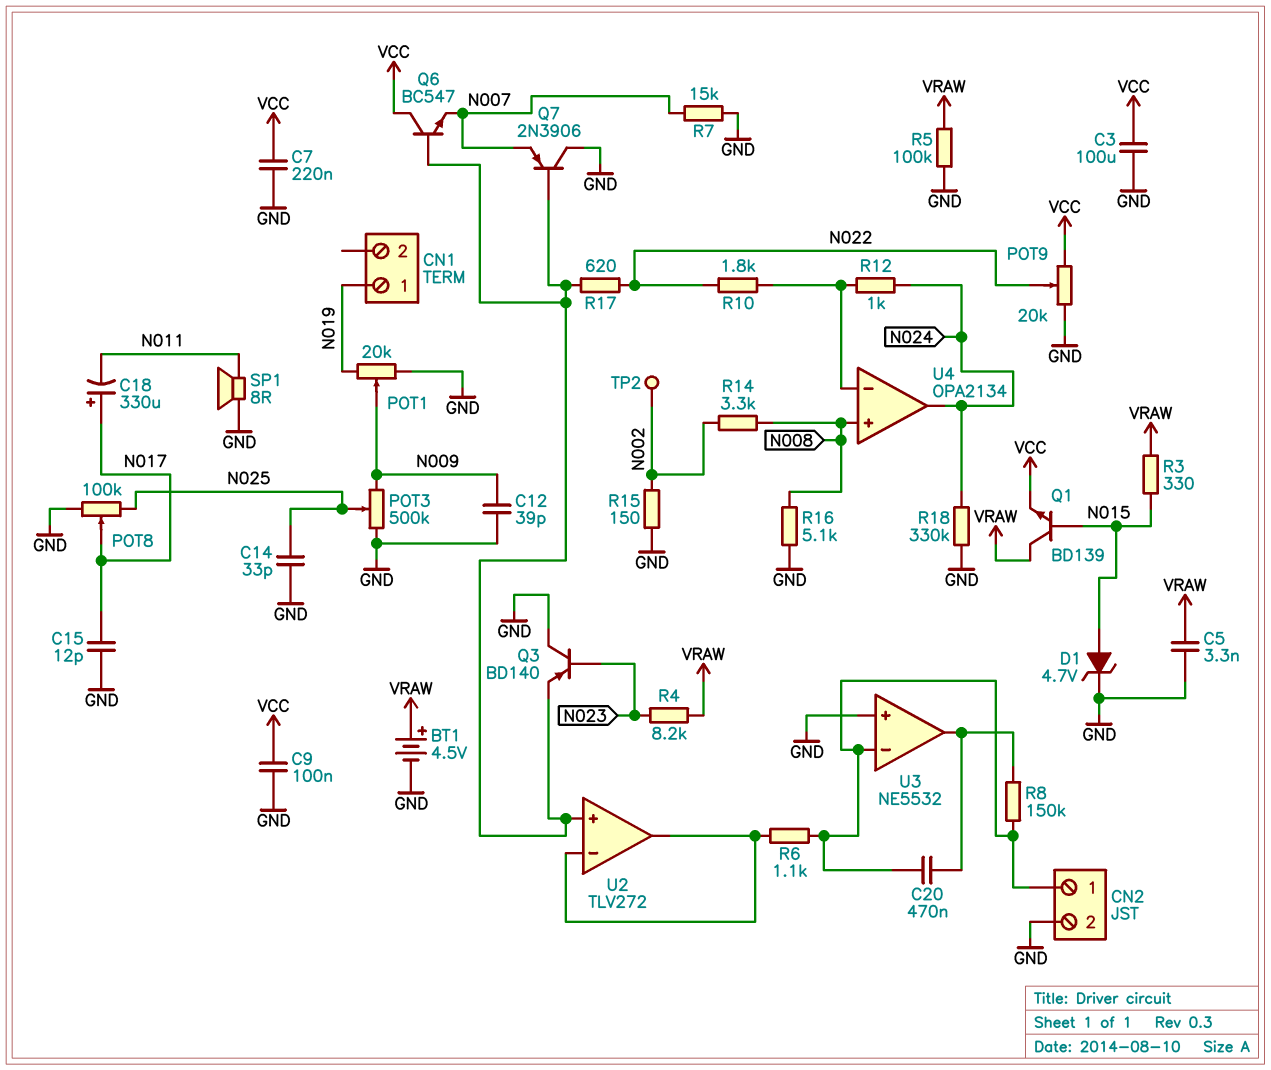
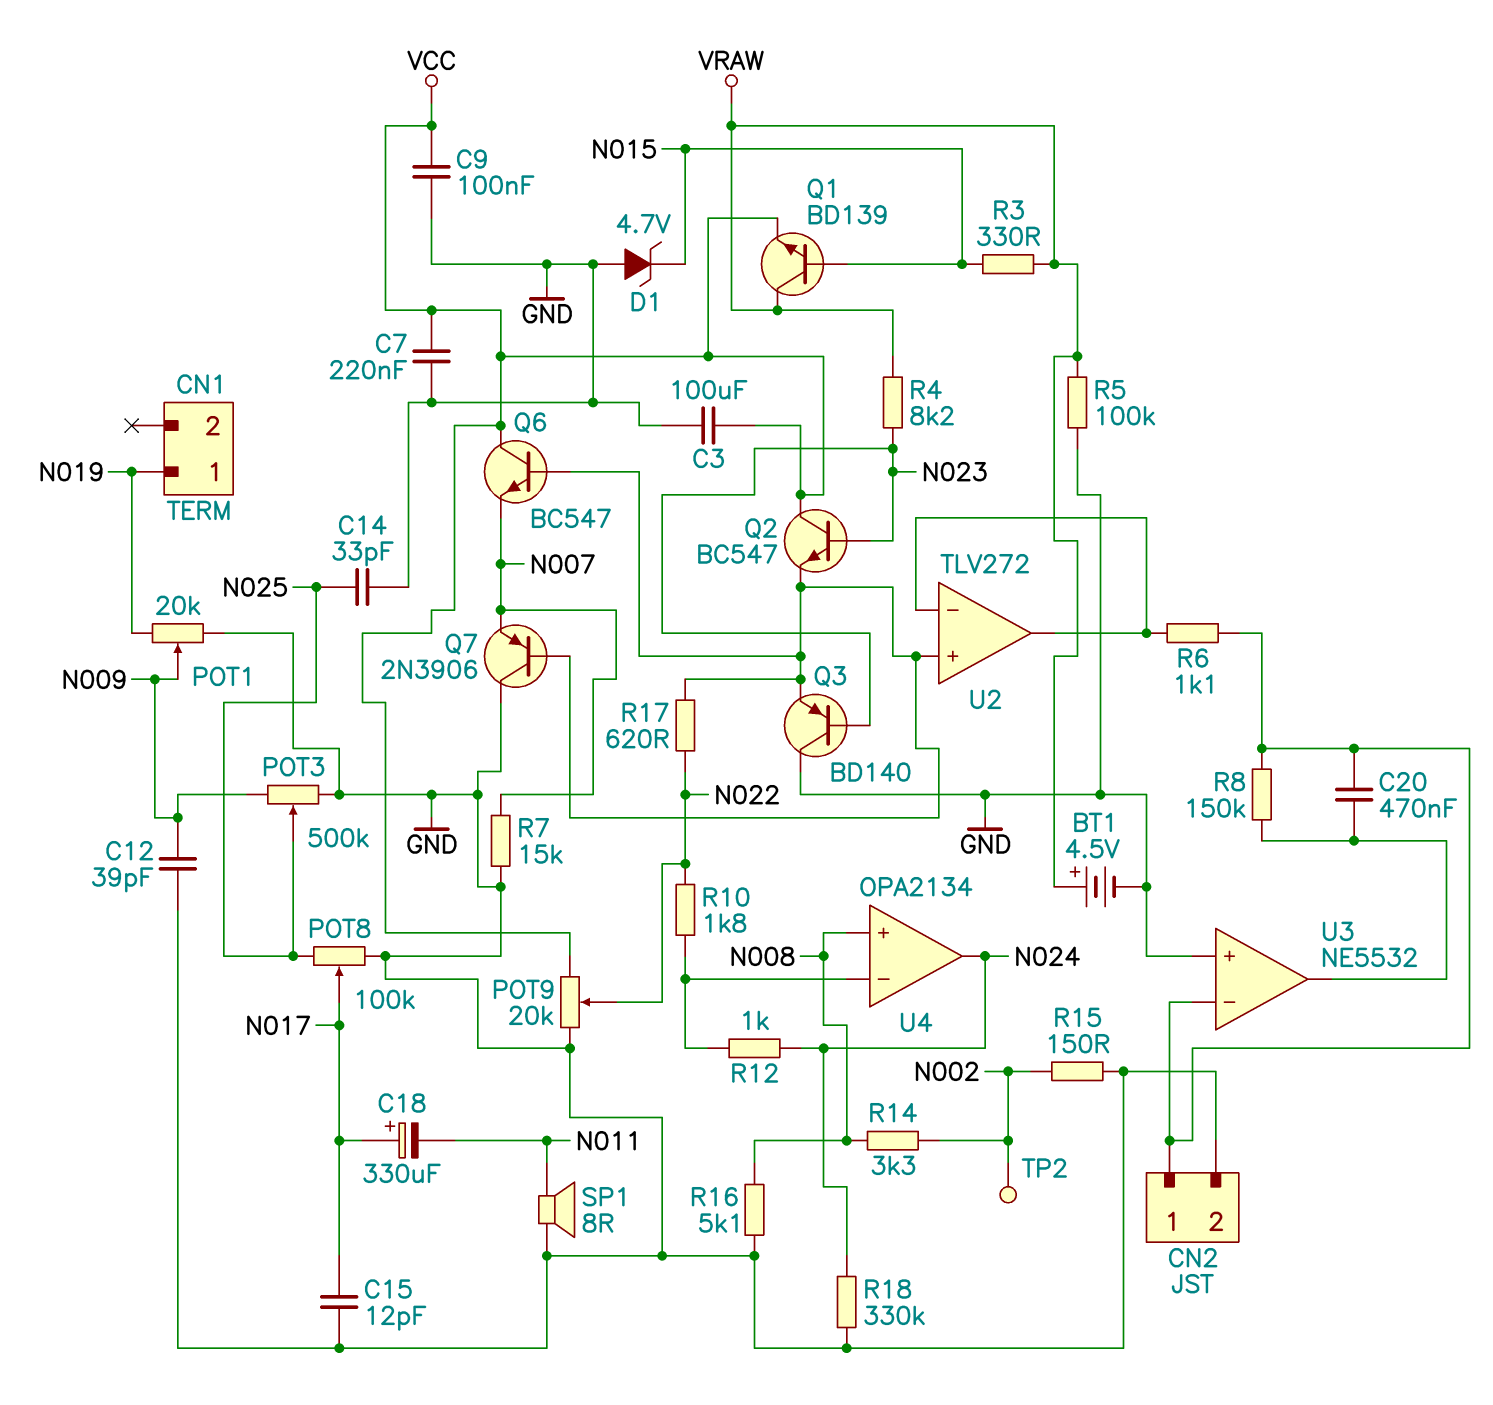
C5: 3.3nF (GND, VRAW) -> none
D1: zener 4.7V (A N015, K GND) -> zener 4.7V (A GND, K N015)
Q2: none -> NPN BC547 (B N023, C VCC, E U2/in+)

